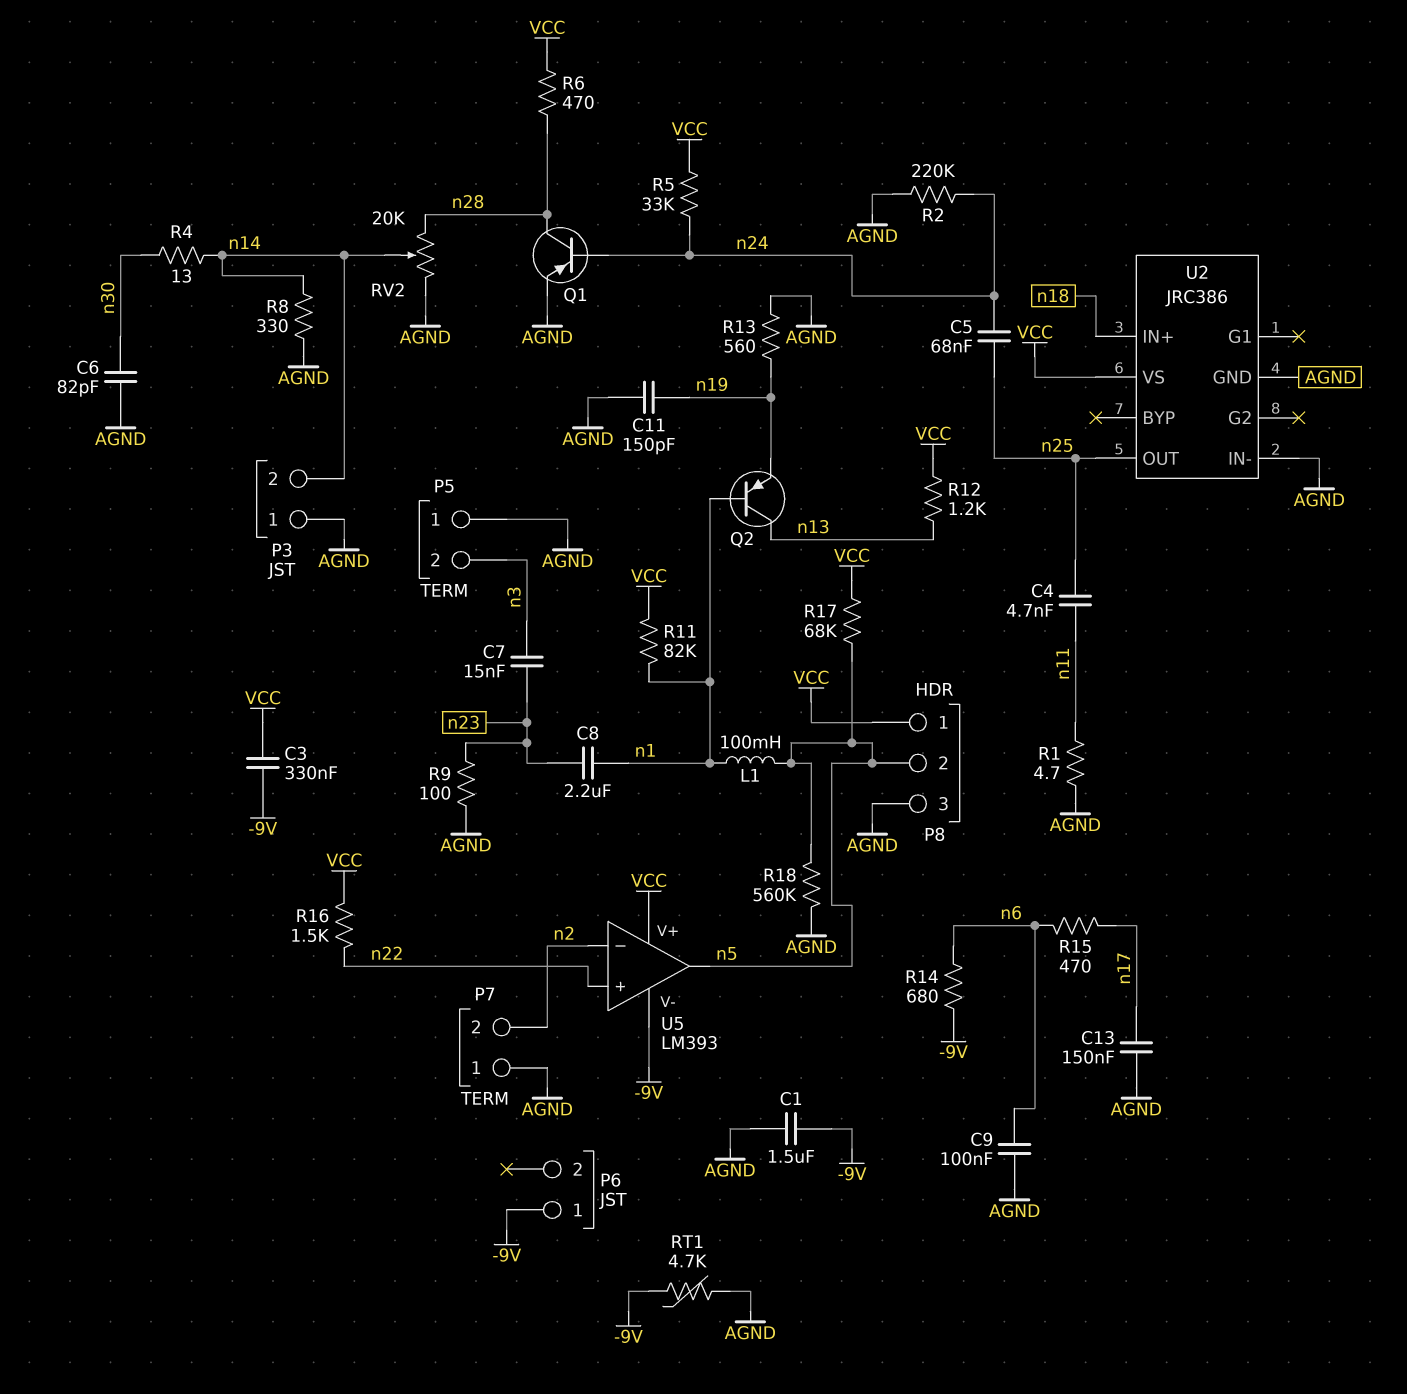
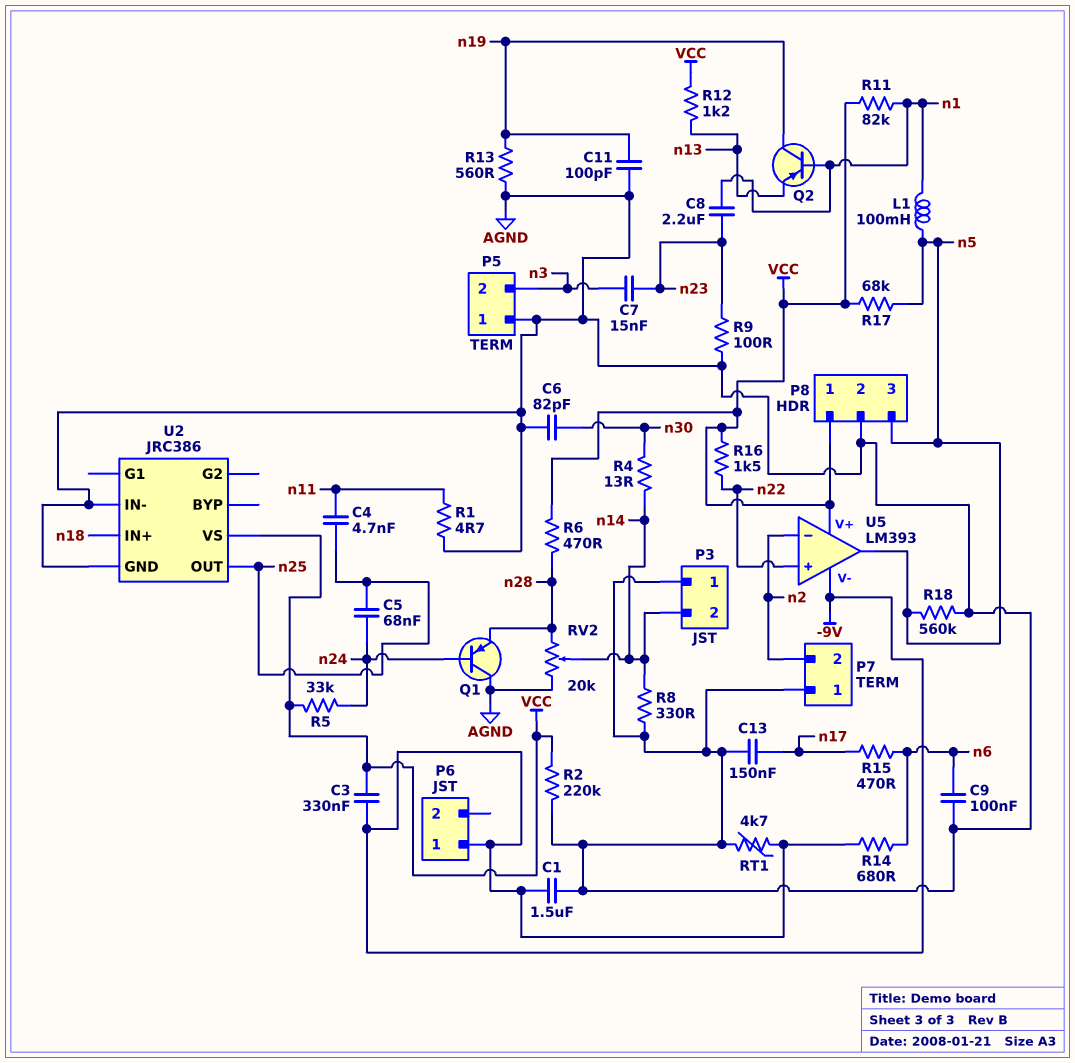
C11: 150pF (AGND, n19) -> 100pF (AGND, n19)
P8 pin 2: n5 -> AGND
P8 pin 3: AGND -> n5
Q1: PNP (B n24, C n28, E AGND) -> PNP (B n24, C AGND, E n28)
Q2: PNP (B n1, C n13, E n19) -> PNP (B n1, C n19, E n13)
R2: 220k (AGND, n24) -> 220k (AGND, VCC)

